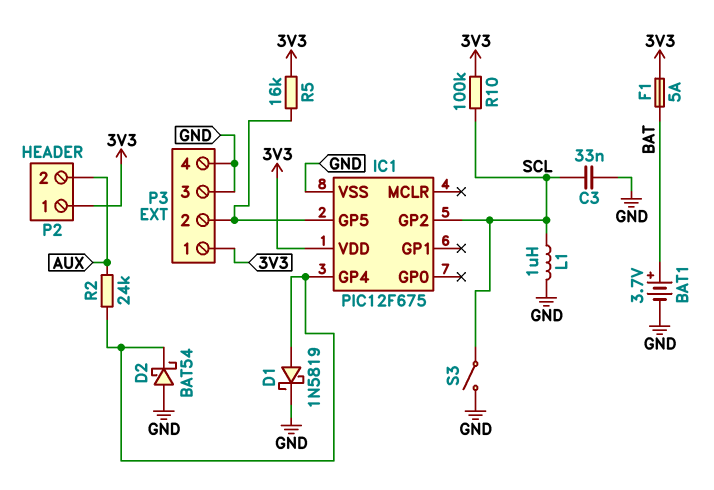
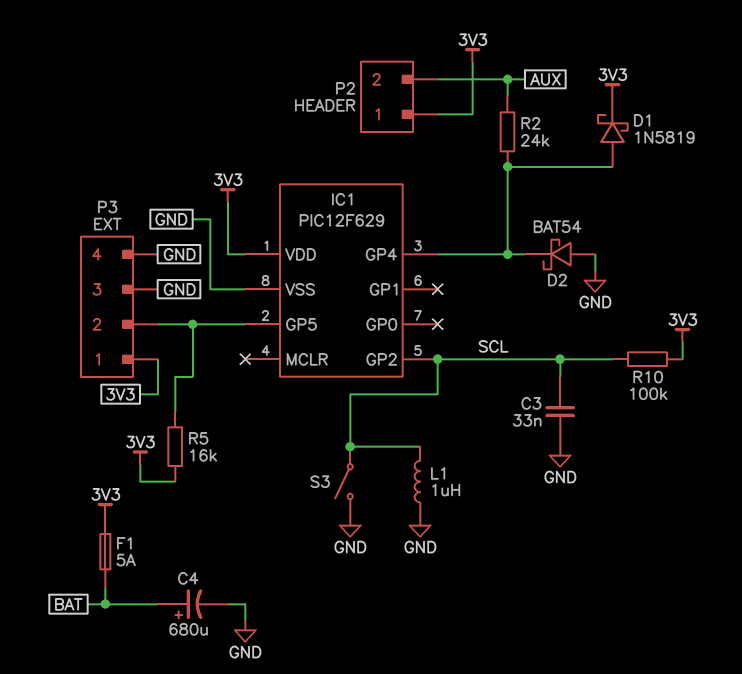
BAT1: 3.7V (plus BAT, minus GND) -> none
C4: none -> 680uF (plus BAT, minus GND)
D1: schottky 1N5819 (A IC1/GP4, K GND) -> schottky 1N5819 (A IC1/GP4, K 3V3)
IC1: PIC12F675 -> PIC12F629

